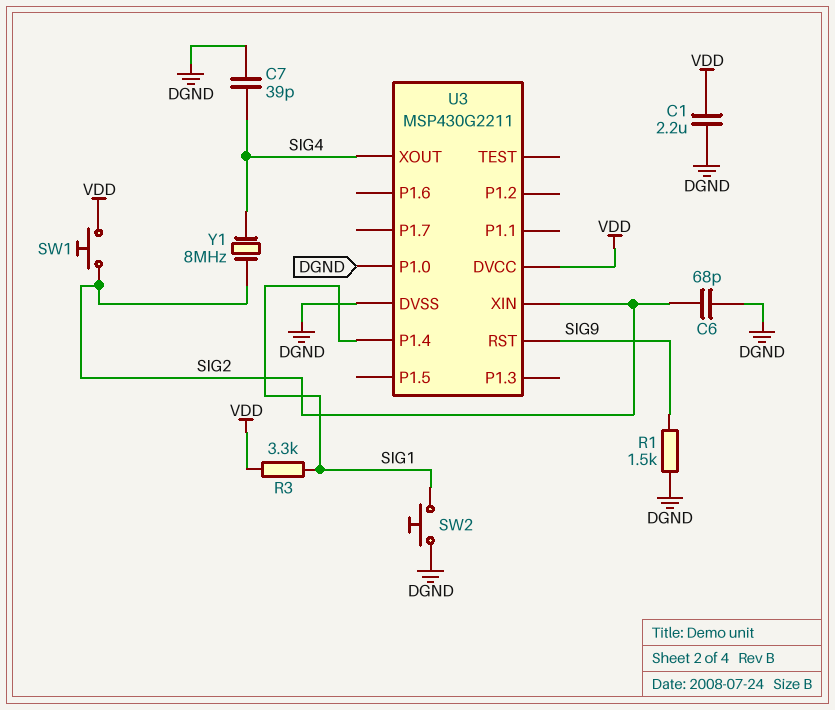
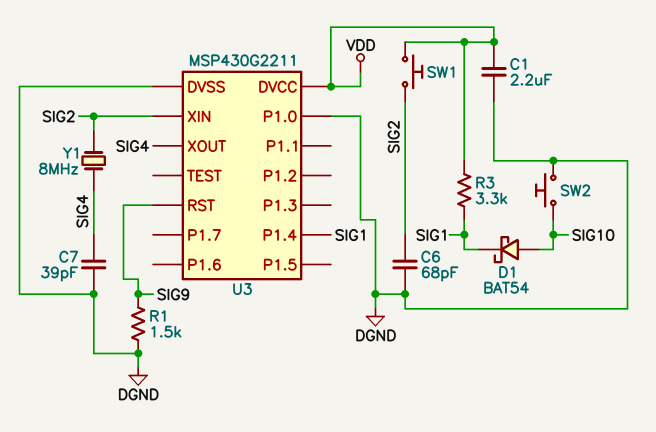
D1: none -> schottky BAT54 (A SIG10, K SIG1)
SW2: button (DGND, SIG1) -> button (DGND, SIG10)

